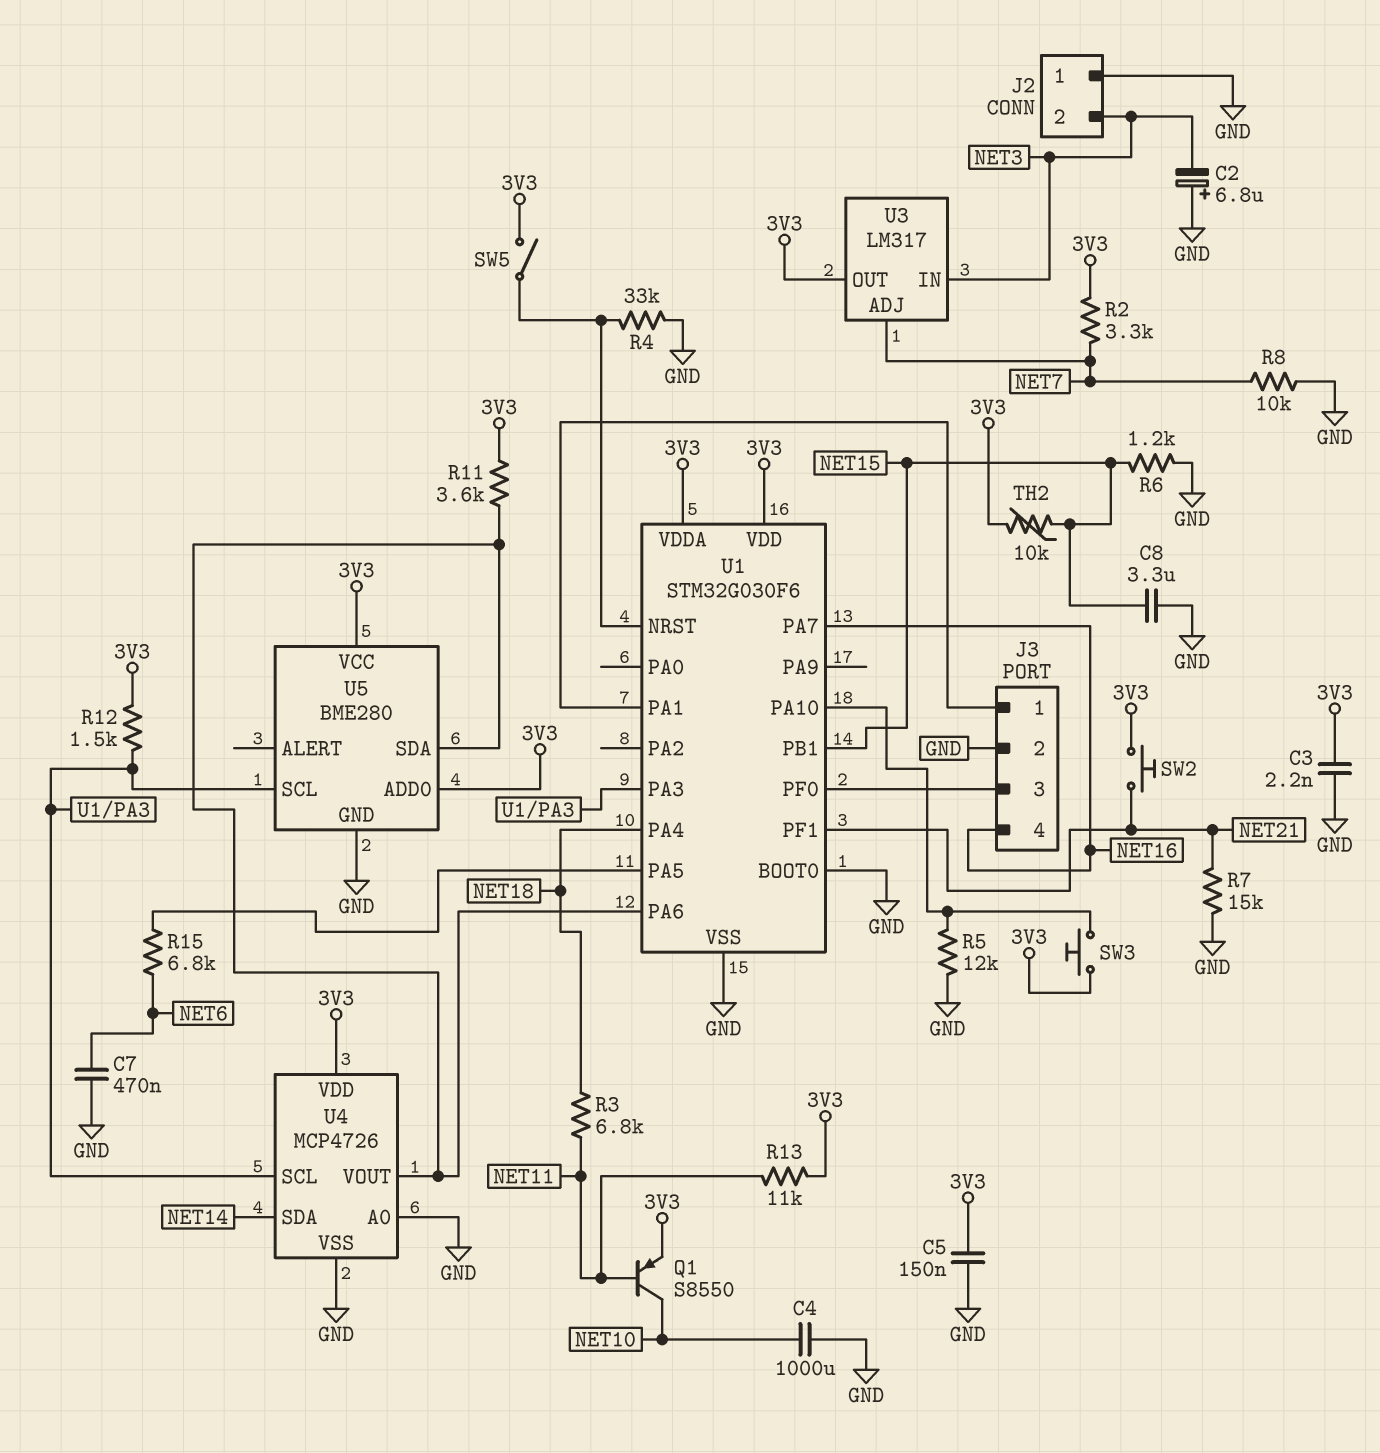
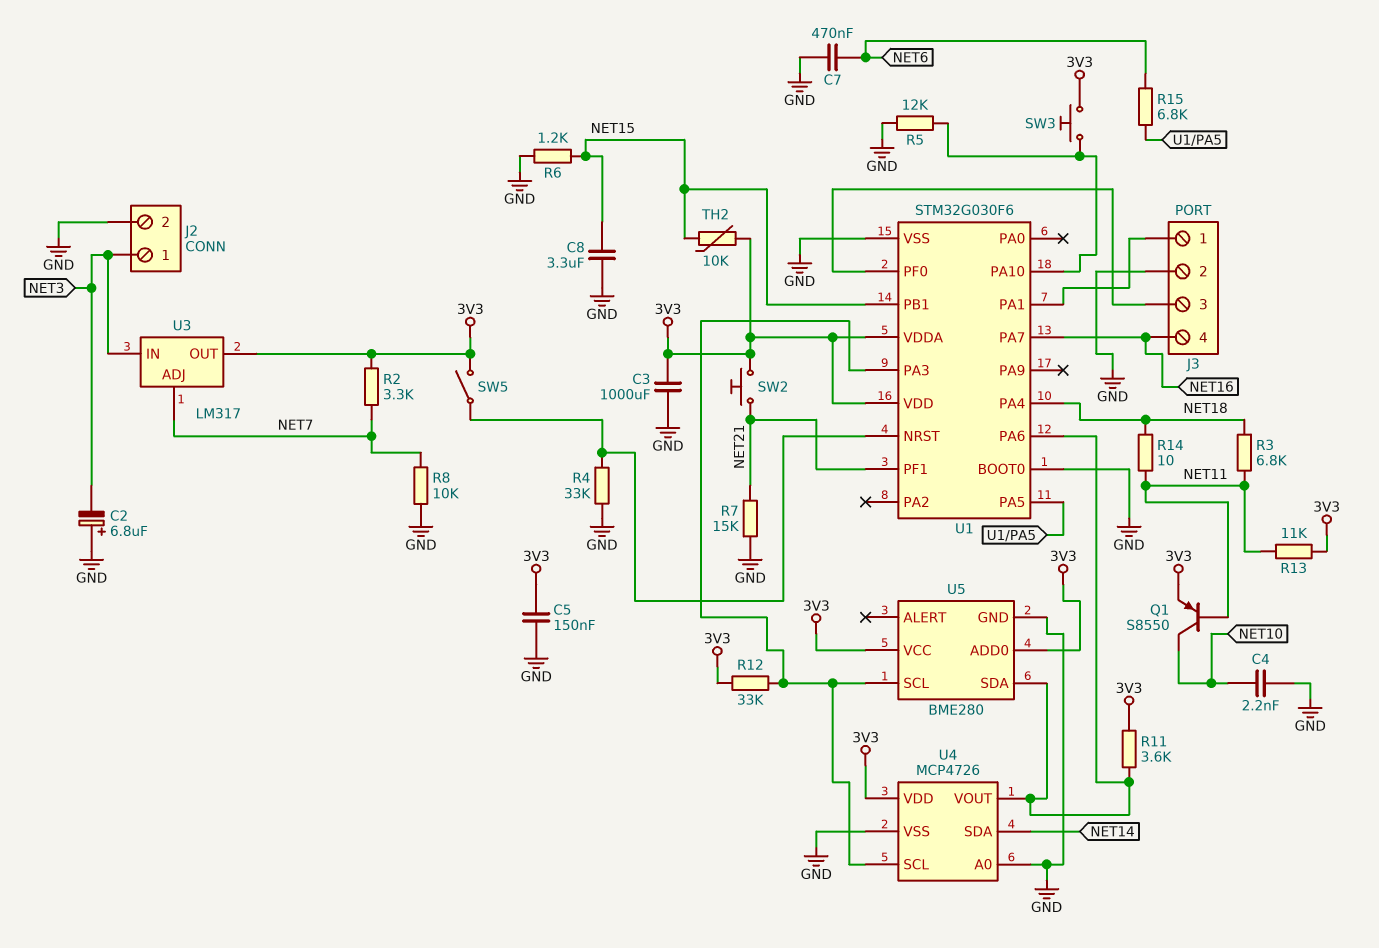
C3: 2.2nF (3V3, GND) -> 1000uF (3V3, GND)
C4: 1000uF (GND, NET10) -> 2.2nF (GND, NET10)
J2 pin 1: GND -> NET3
J2 pin 2: NET3 -> GND
R12: 1.5k (3V3, U1/PA3) -> 33k (3V3, U1/PA3)
R14: none -> 10 (NET11, NET18)

